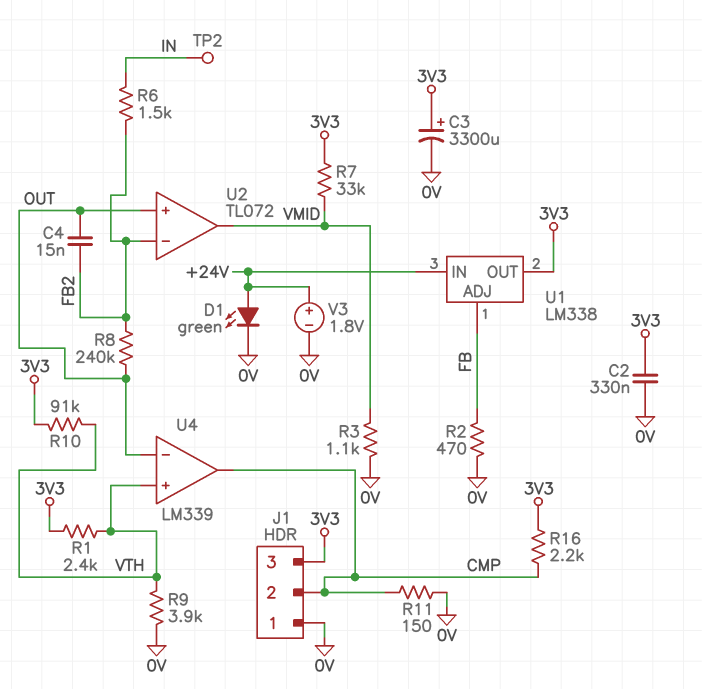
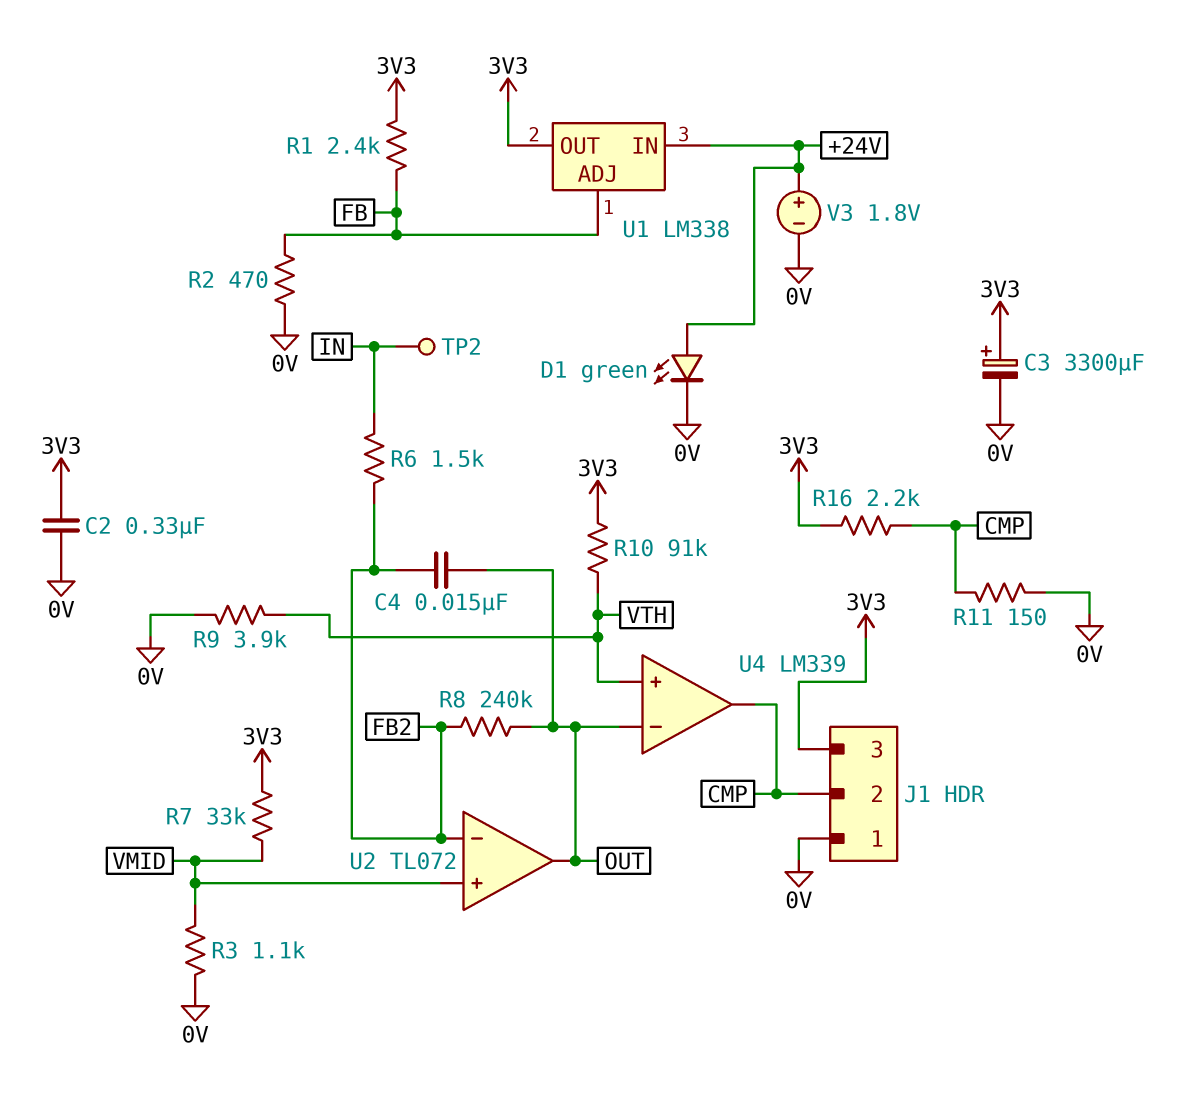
R1: 2.4k (3V3, VTH) -> 2.4k (3V3, FB)
U2 pin in+: OUT -> VMID
U2 pin out: VMID -> OUT

